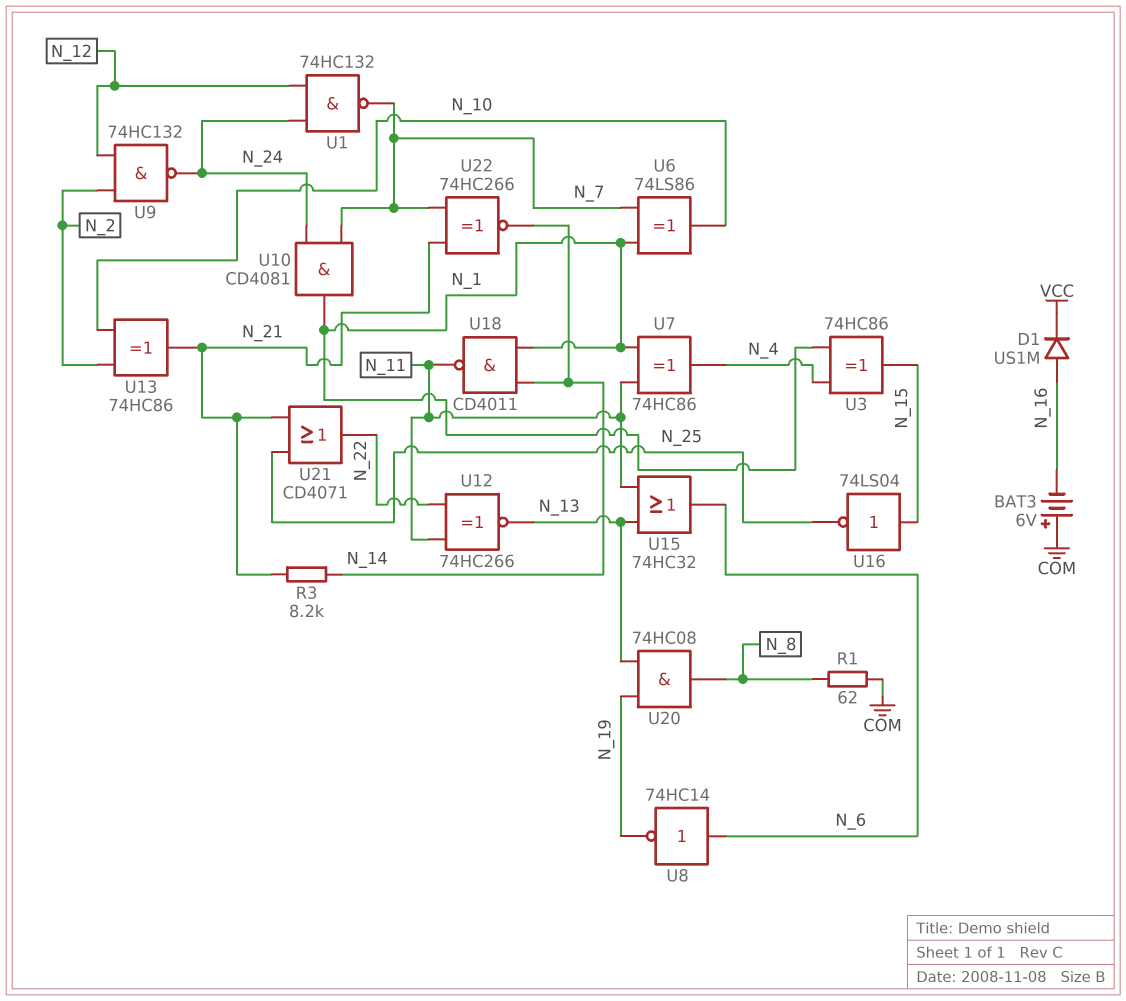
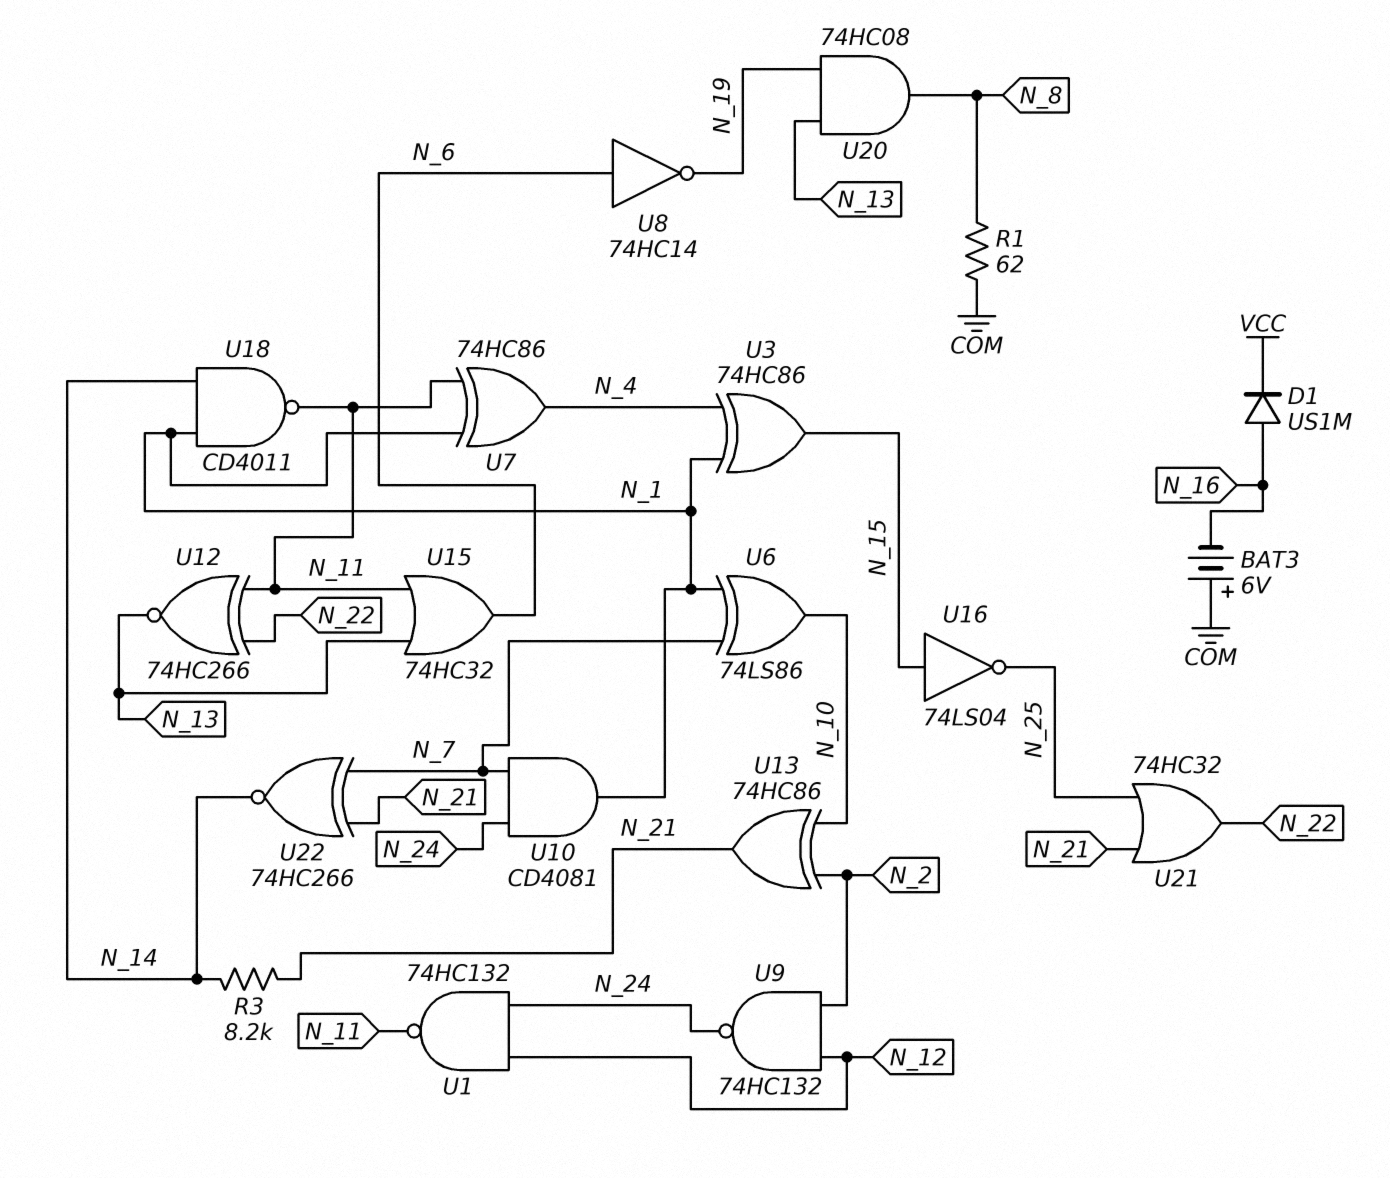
U1: NAND 74HC132 (in N_12, in N_24, out N_7) -> NAND 74HC132 (in N_12, in N_24, out N_11)
U21: OR CD4071 (in N_21, in N_25, out N_22) -> OR 74HC32 (in N_21, in N_25, out N_22)

